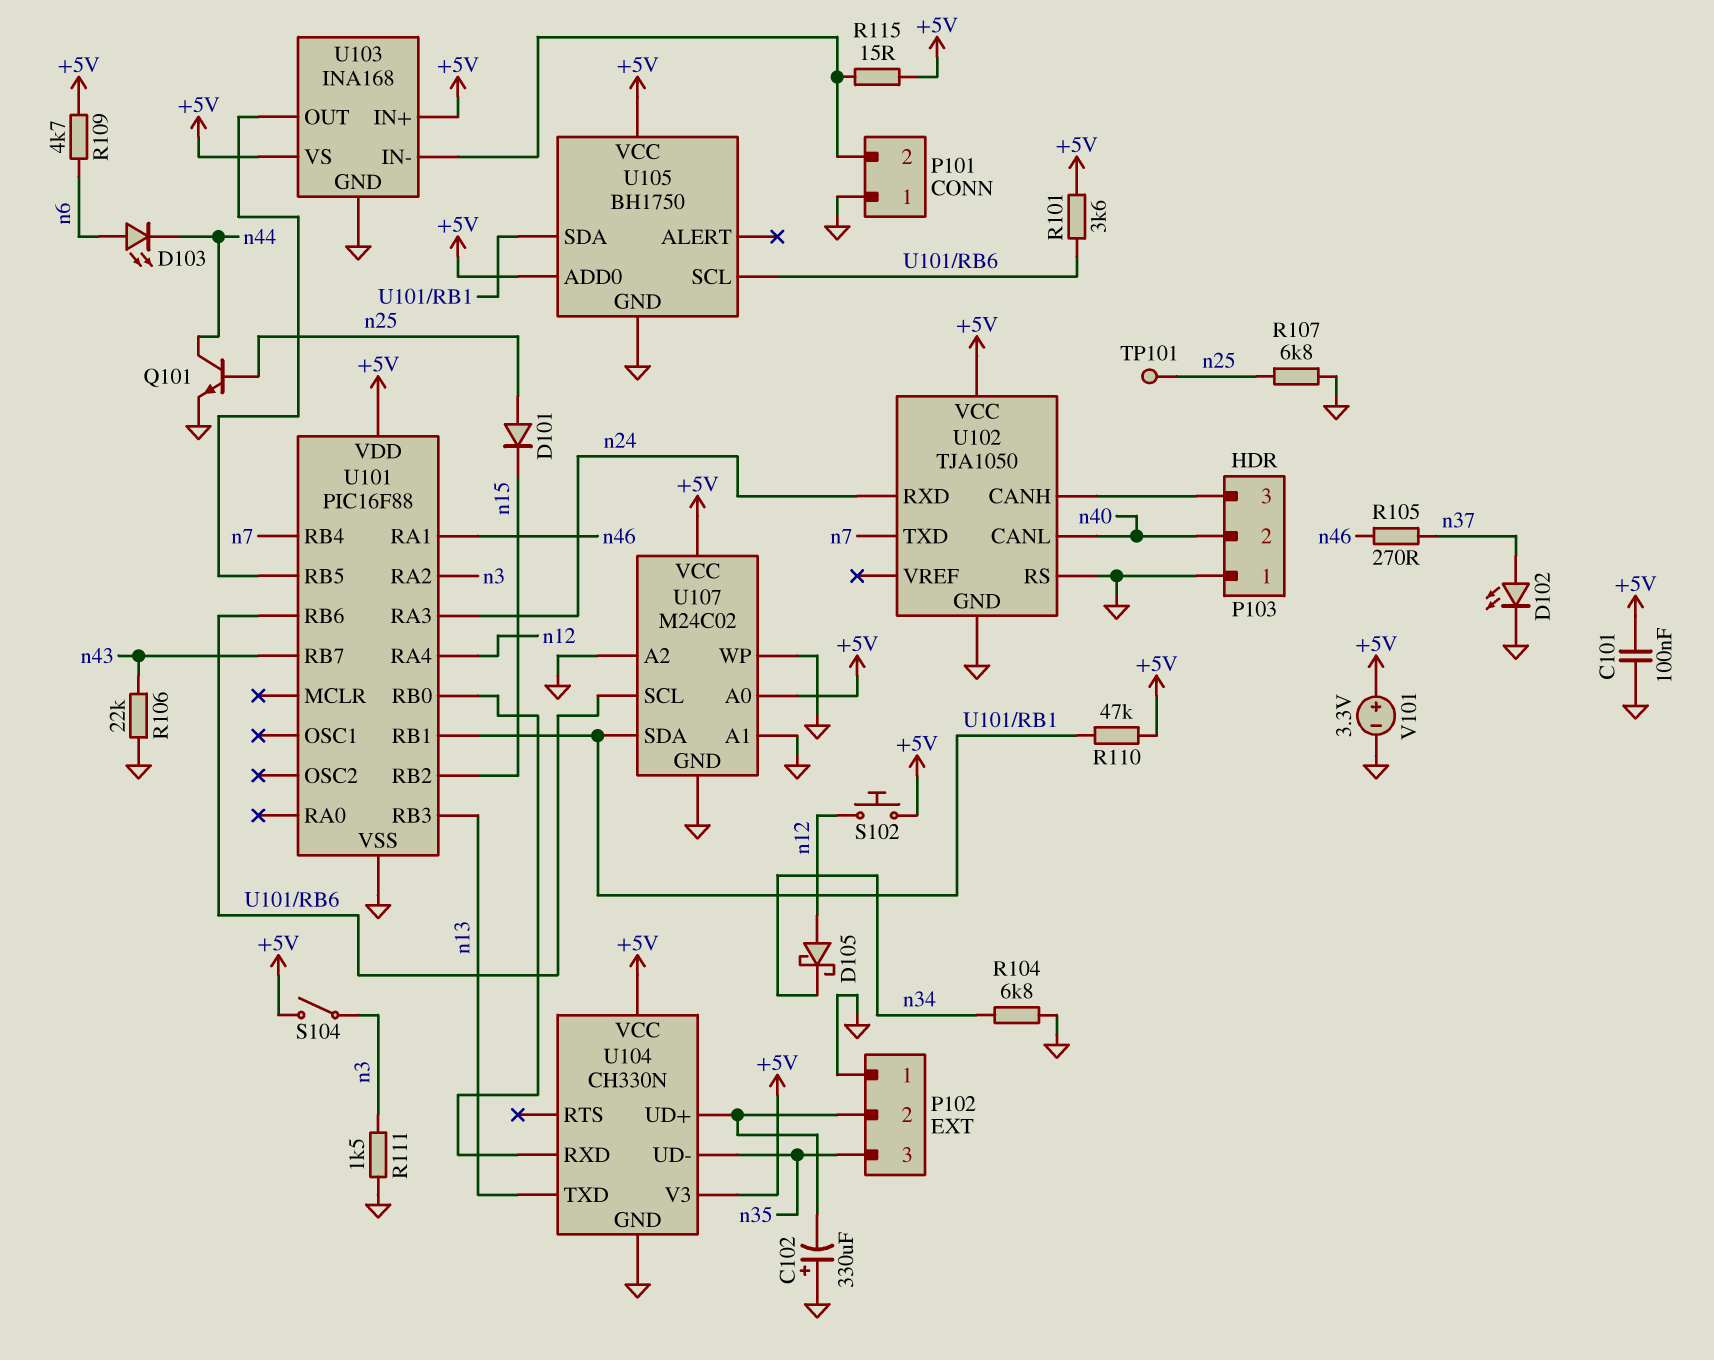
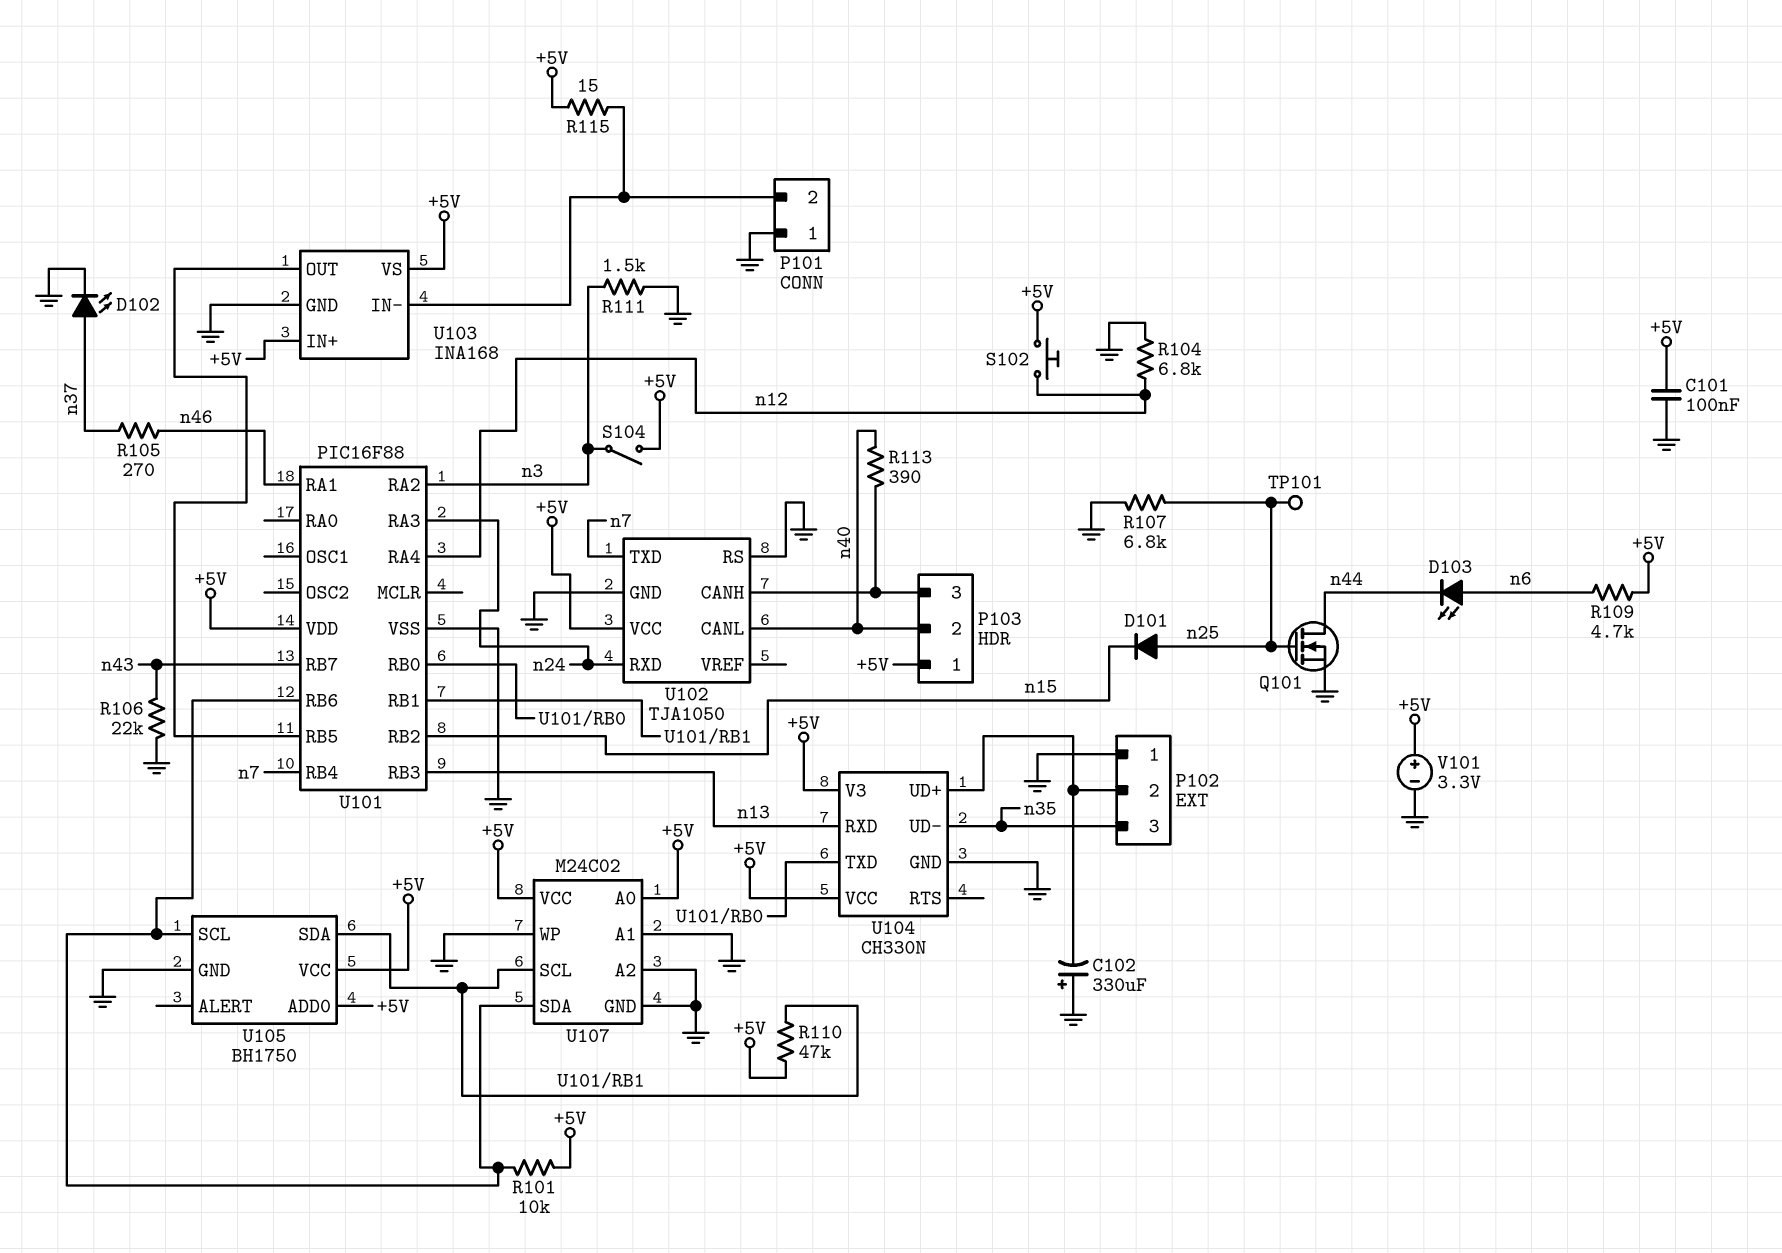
D105: schottky (A n12, K n34) -> none
P103 pin 1: GND -> +5V
Q101: NPN (B n25, C n44, E GND) -> NMOS (G n25, D n44, S GND)
R101: 3.6k (+5V, U101/RB6) -> 10k (+5V, U101/RB6)
R104: 6.8k (GND, n34) -> 6.8k (GND, n12)
R113: none -> 390 (P103/3, n40)
U104 pin RXD: U101/RB0 -> n13
U104 pin TXD: n13 -> U101/RB0
U107 pin SCL: U101/RB6 -> U101/RB1
U107 pin SDA: U101/RB1 -> U101/RB6

